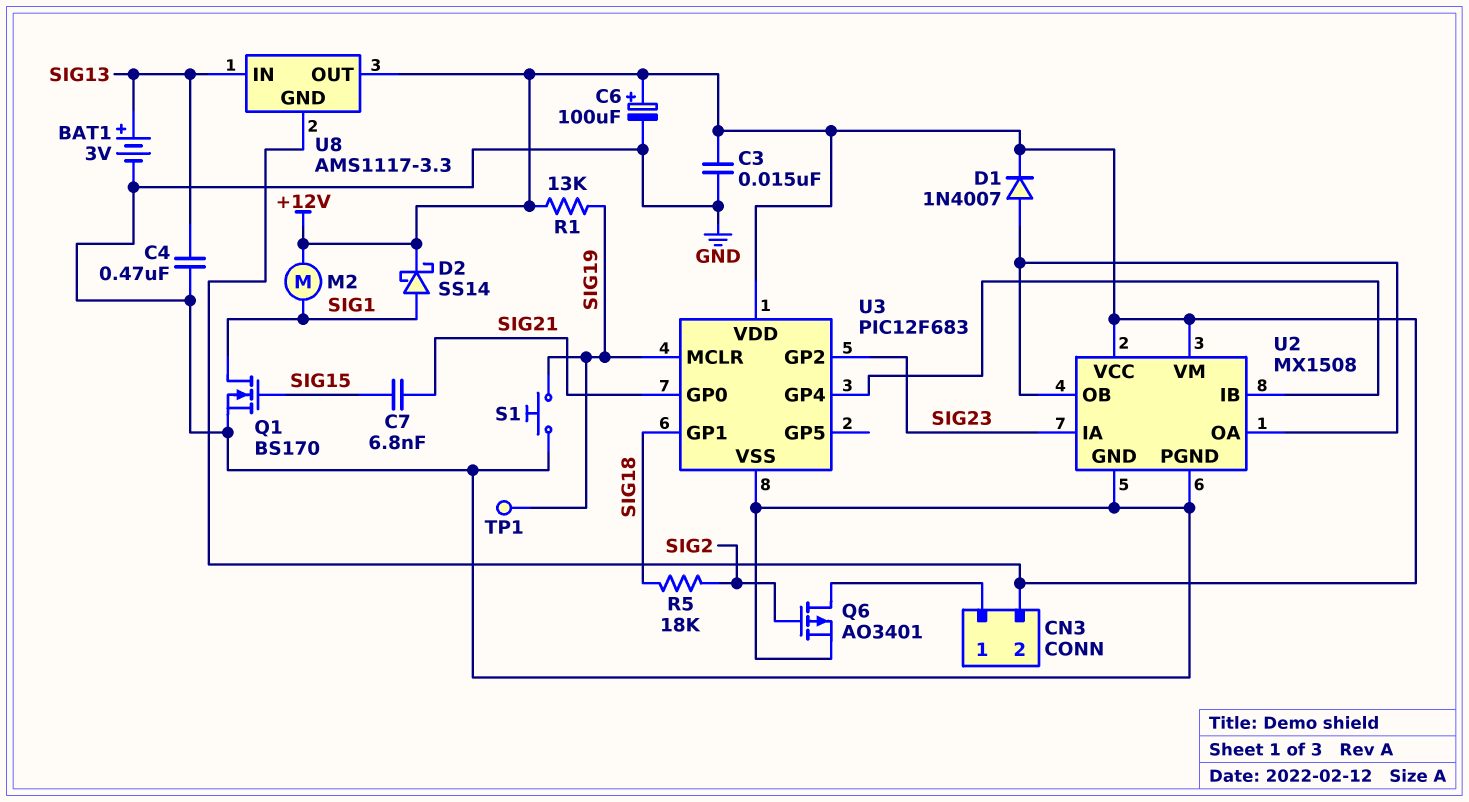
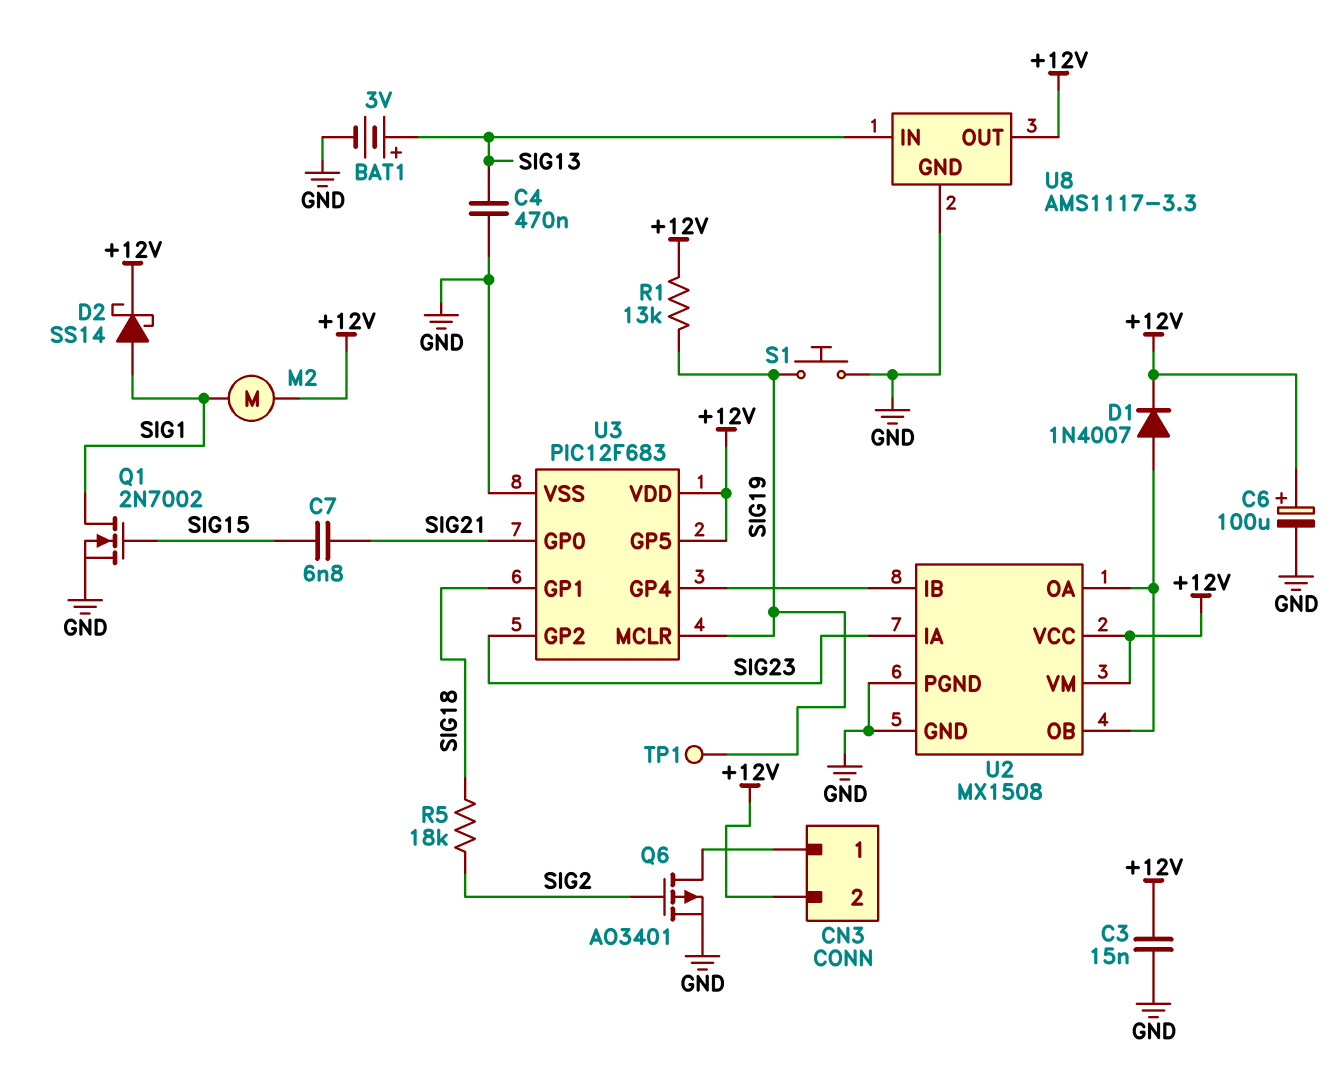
Q1: NMOS BS170 (G SIG15, D SIG1, S GND) -> NMOS 2N7002 (G SIG15, D SIG1, S GND)
U3 pin GP5: none -> +12V
U8 pin GND: +12V -> GND

